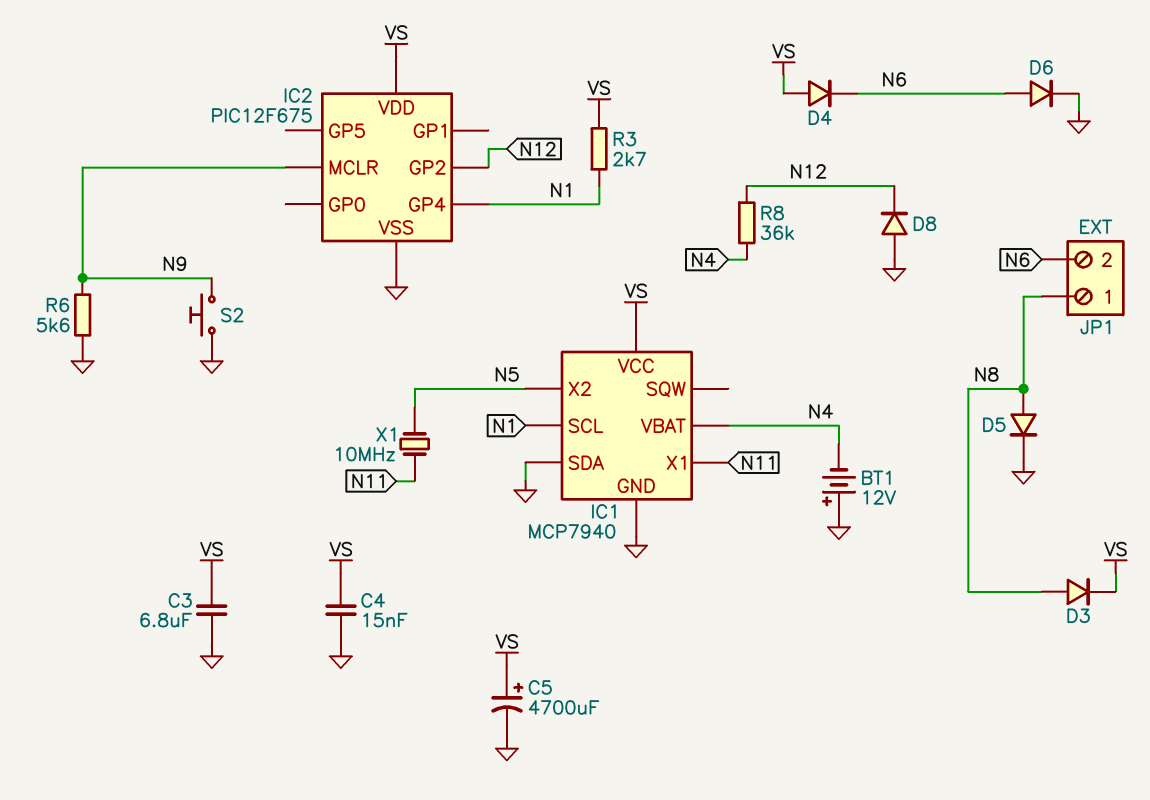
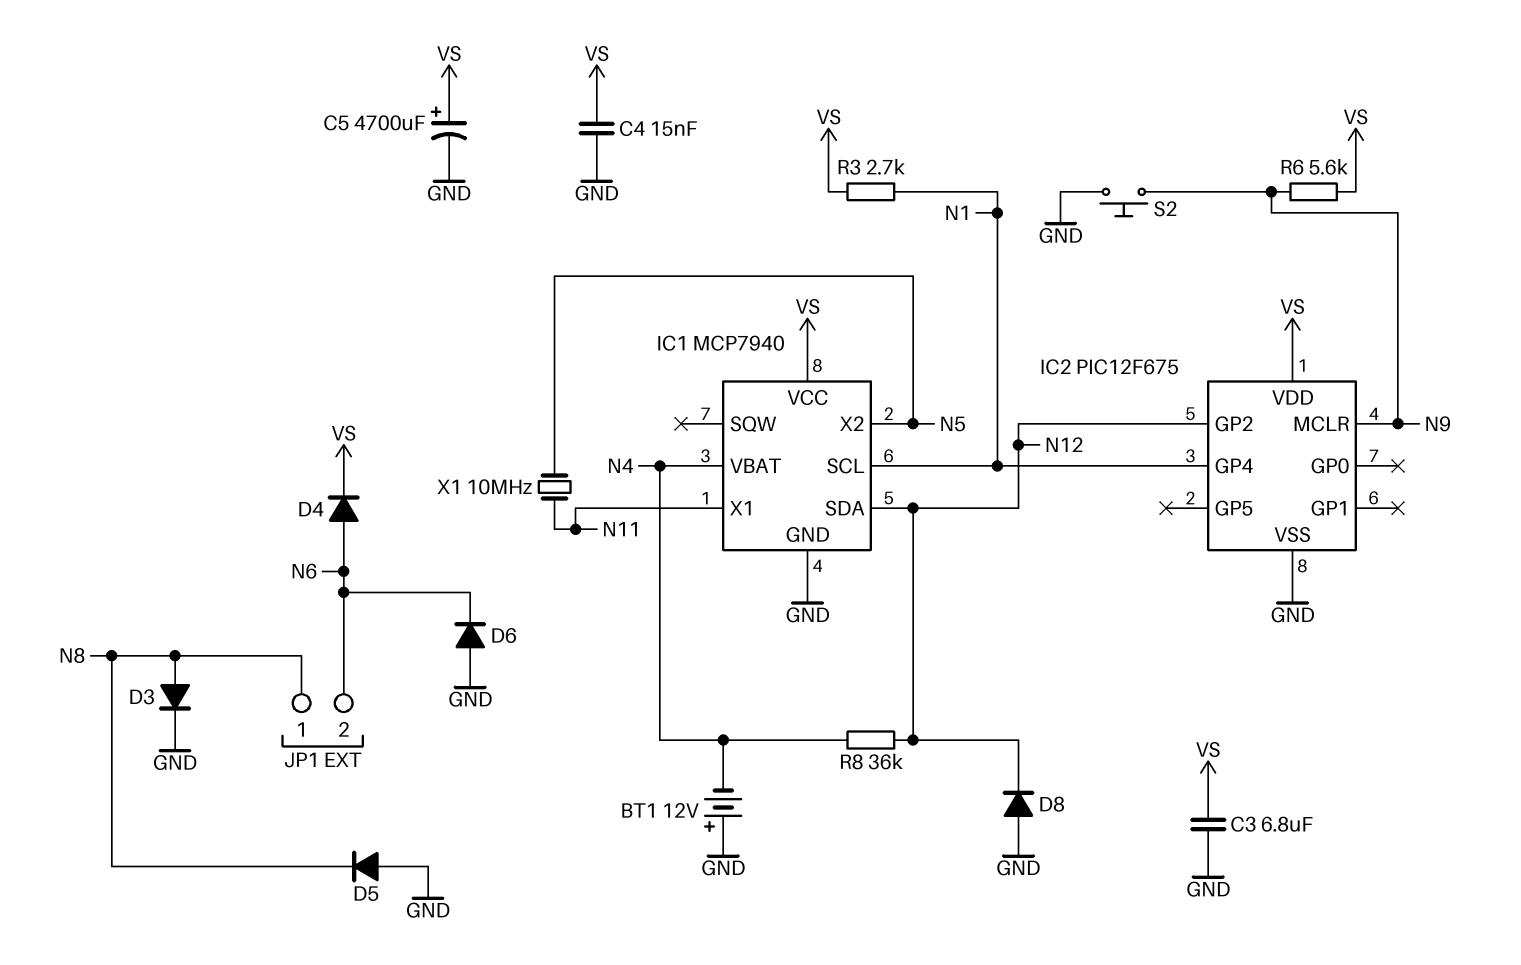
D3: diode (A N8, K VS) -> diode (A N8, K GND)
D4: diode (A VS, K N6) -> diode (A N6, K VS)
D5: diode (A N8, K GND) -> diode (A GND, K N8)
D6: diode (A N6, K GND) -> diode (A GND, K N6)
IC1 pin SDA: GND -> N12
R6: 5.6k (GND, N9) -> 5.6k (N9, VS)

